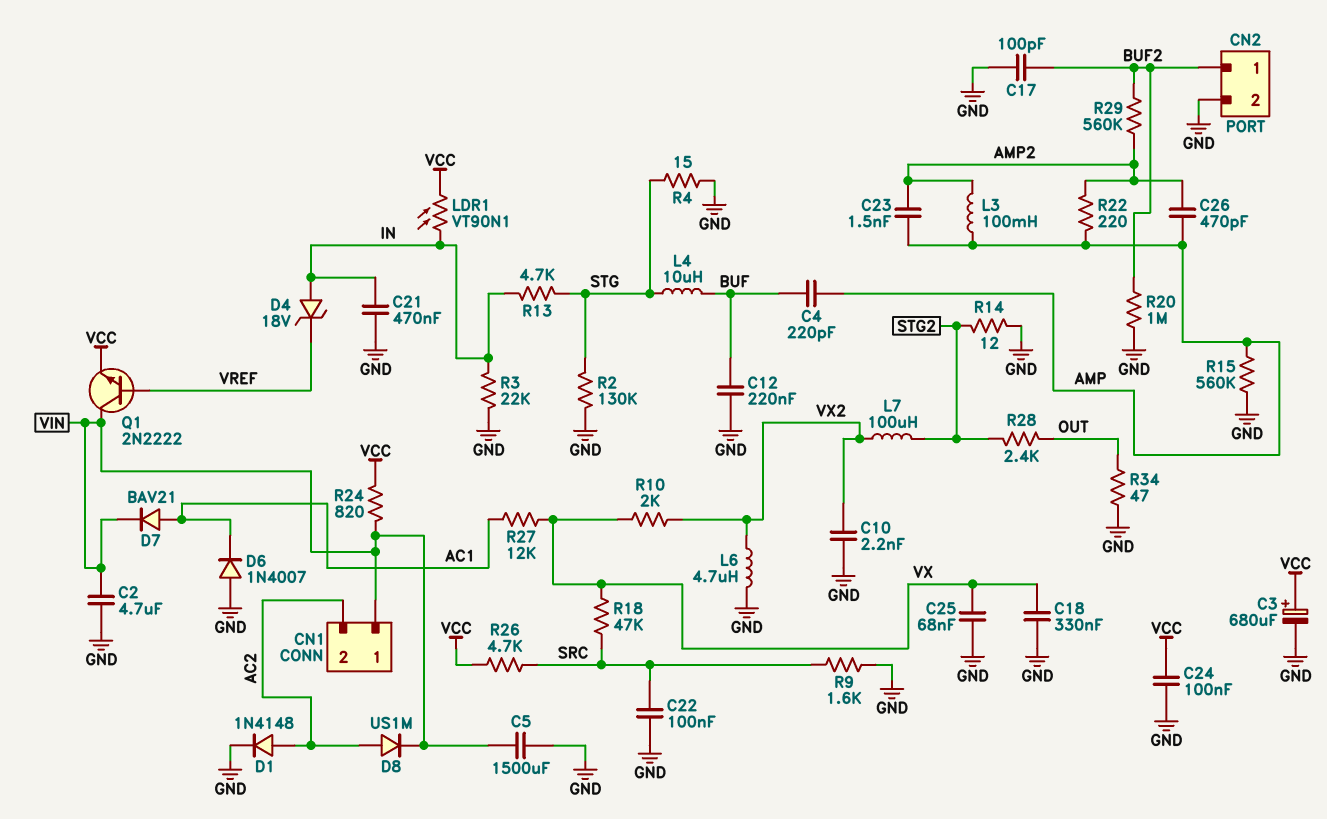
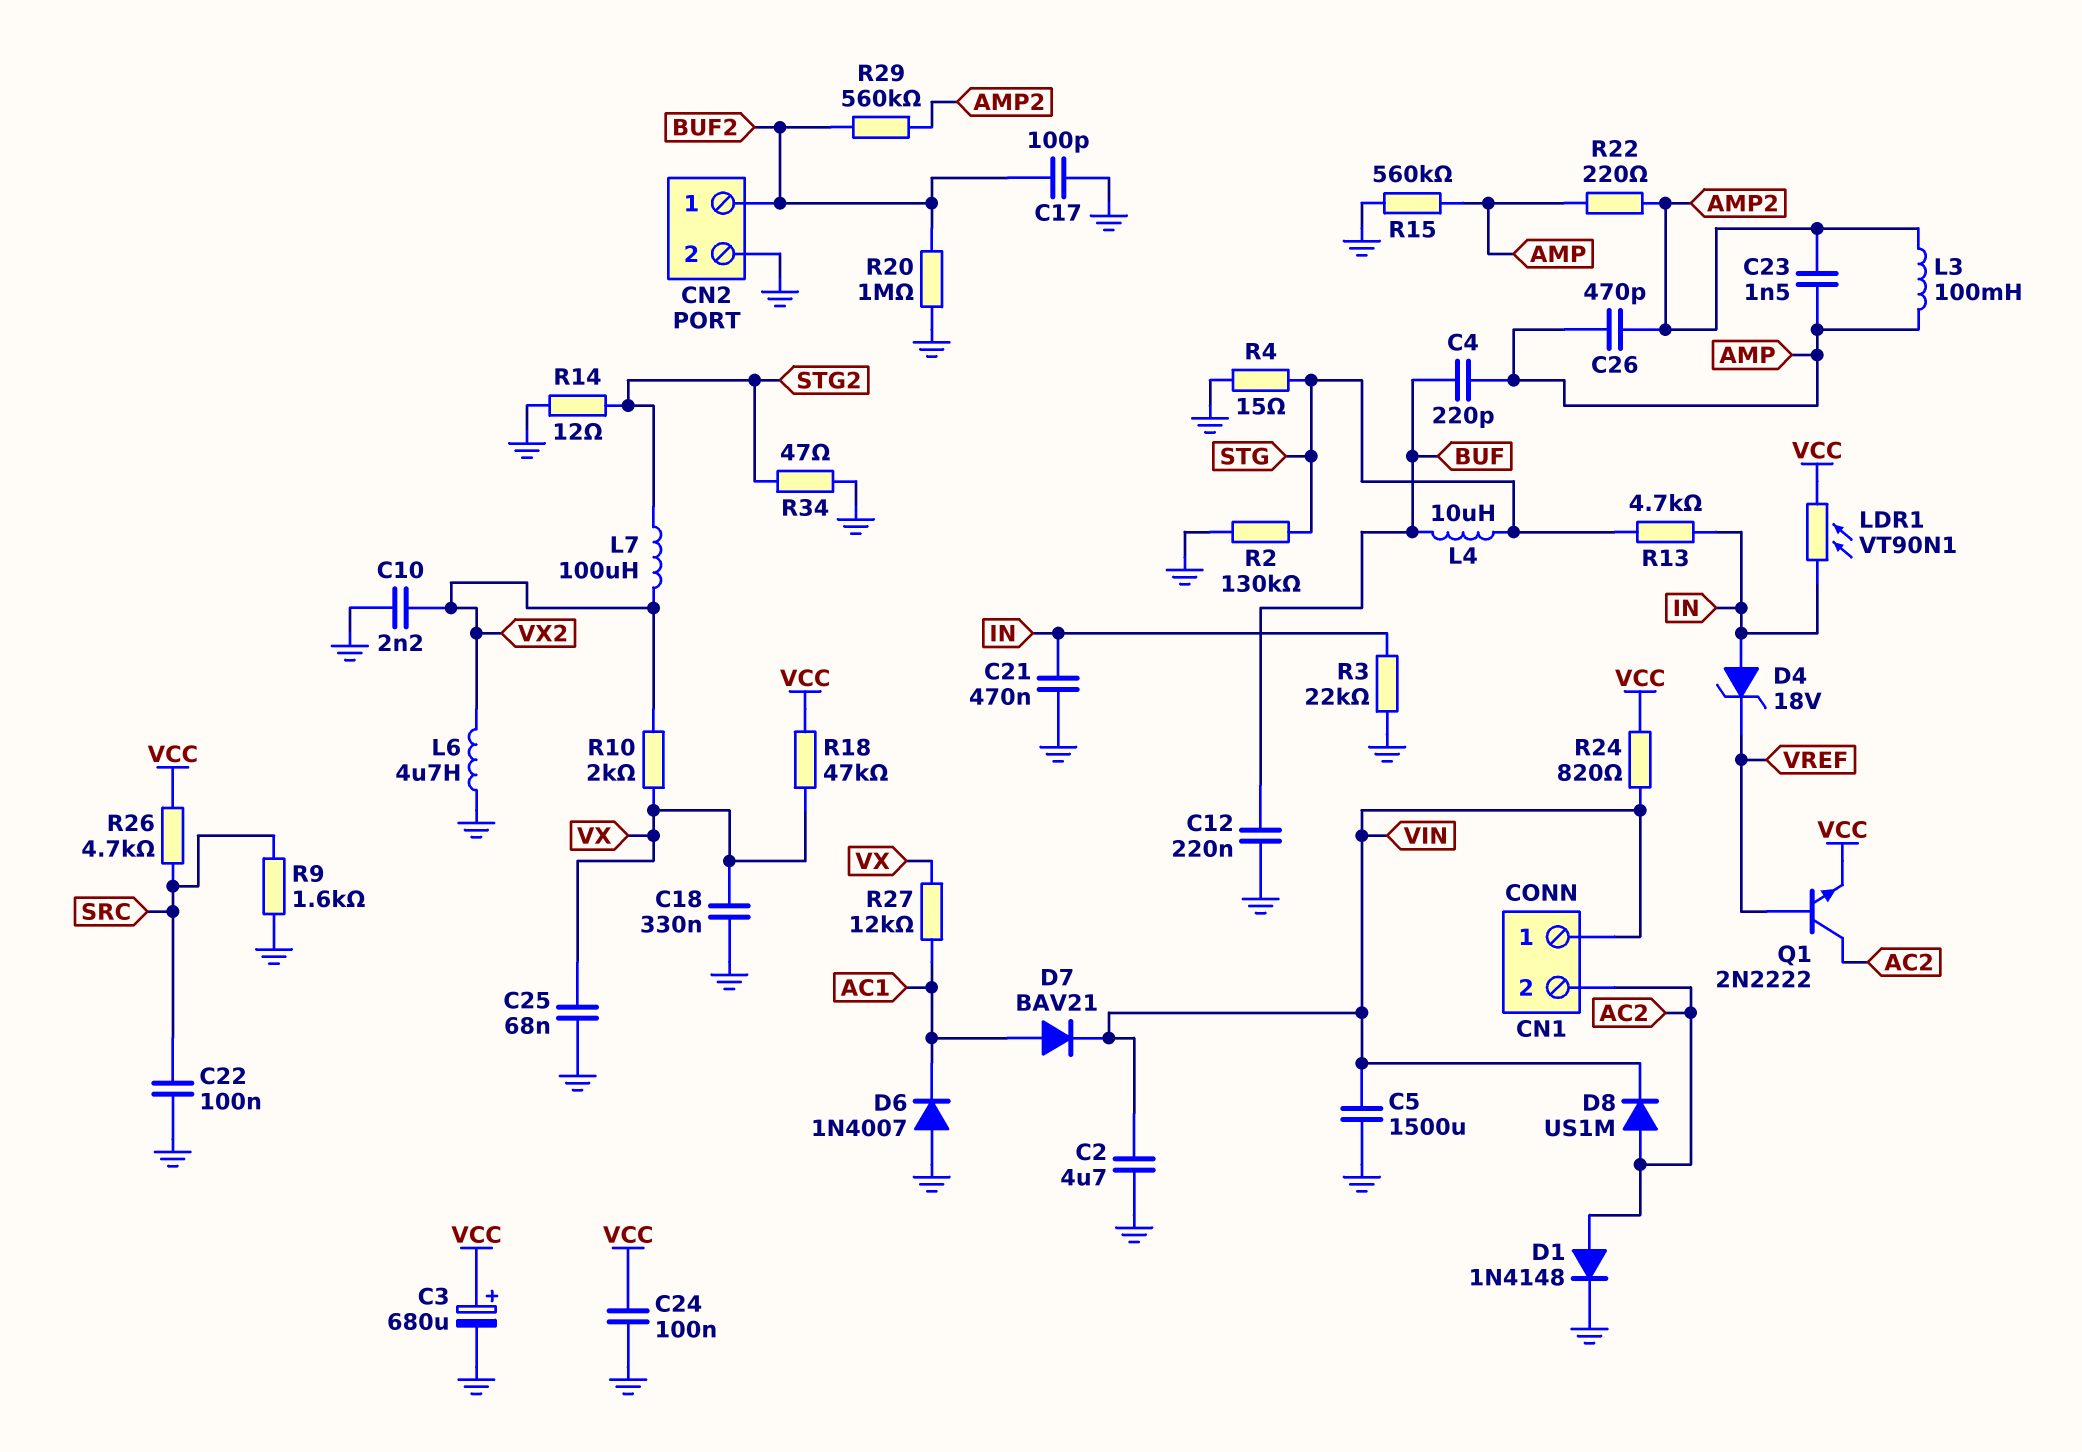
Q1: NPN 2N2222 (B VREF, C VIN, E VCC) -> NPN 2N2222 (B VREF, C AC2, E VCC)
R18: 47k (SRC, VX) -> 47k (VCC, VX)
R28: 2.4k (OUT, STG2) -> none
R34: 47 (GND, OUT) -> 47 (GND, STG2)

